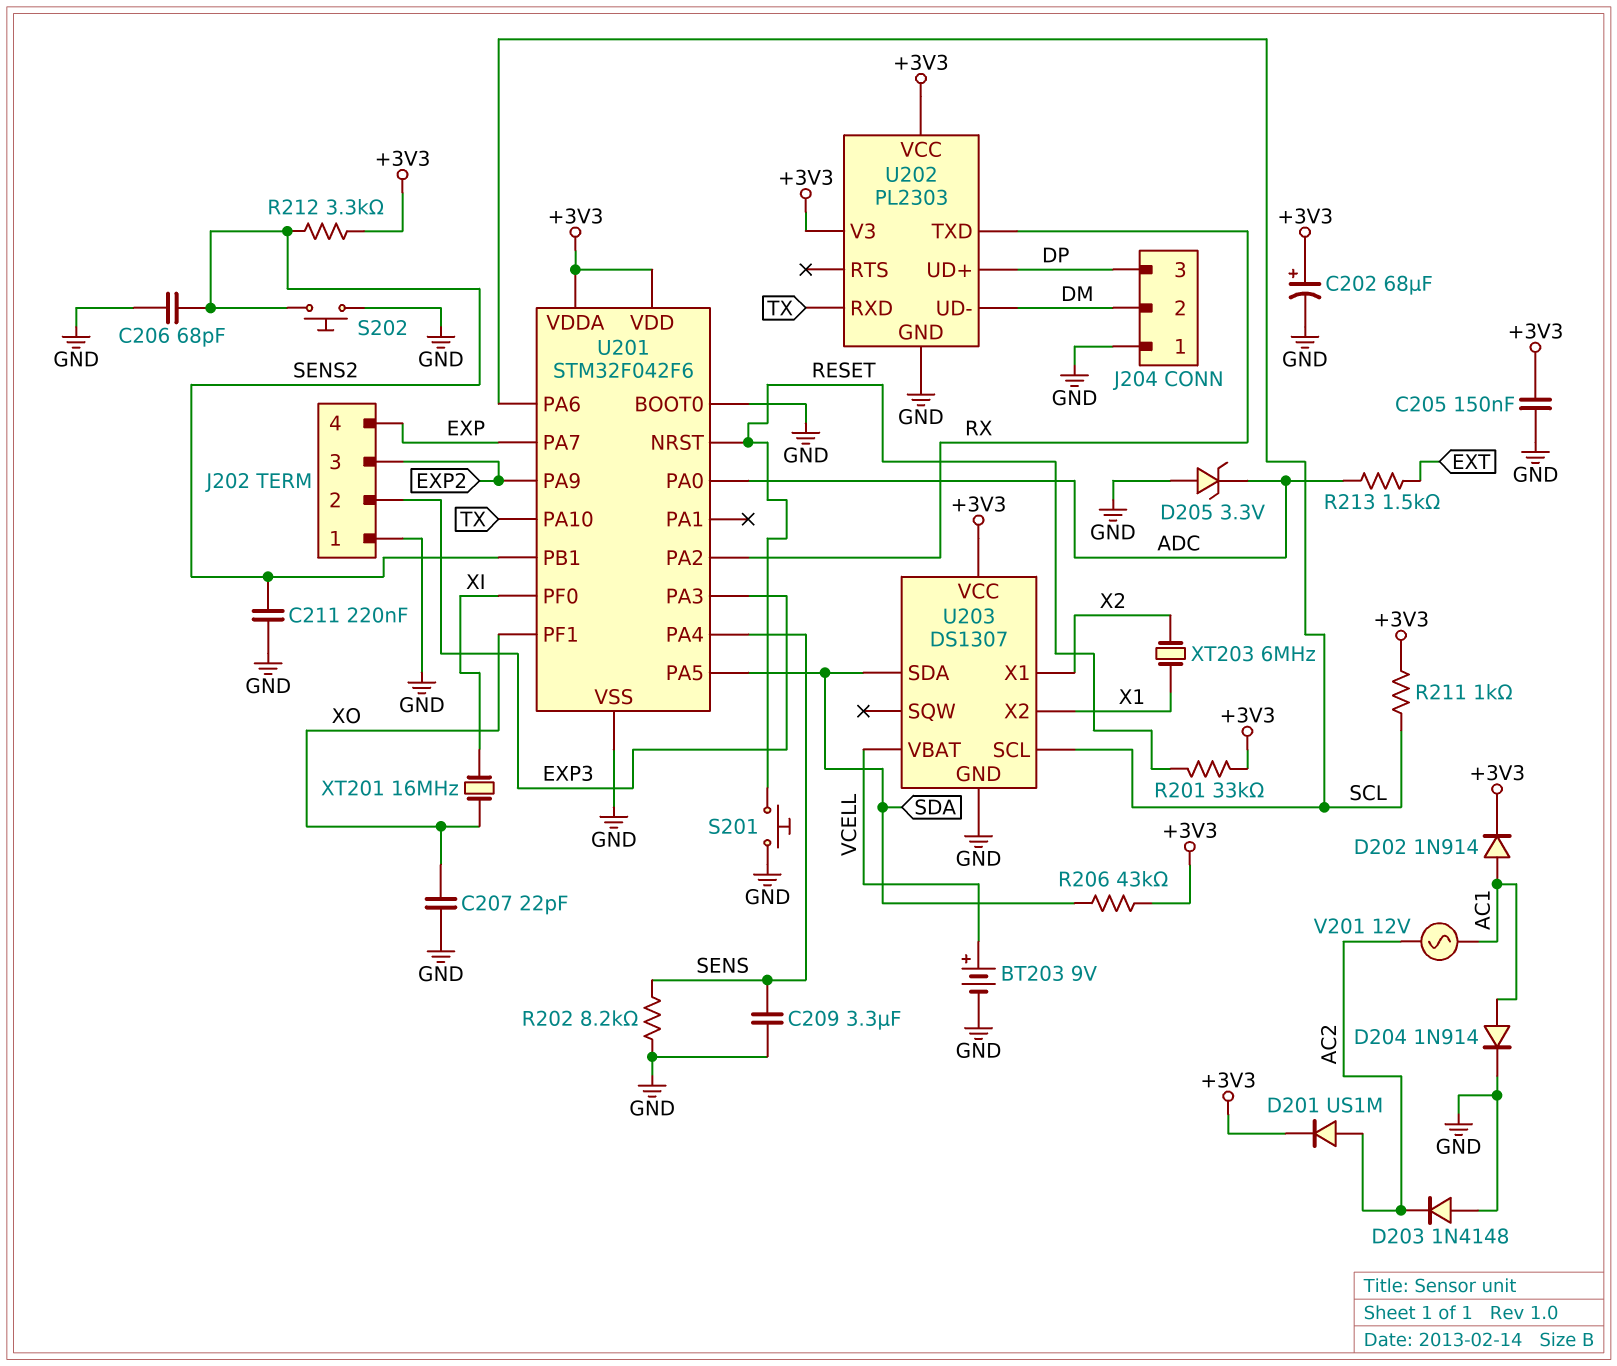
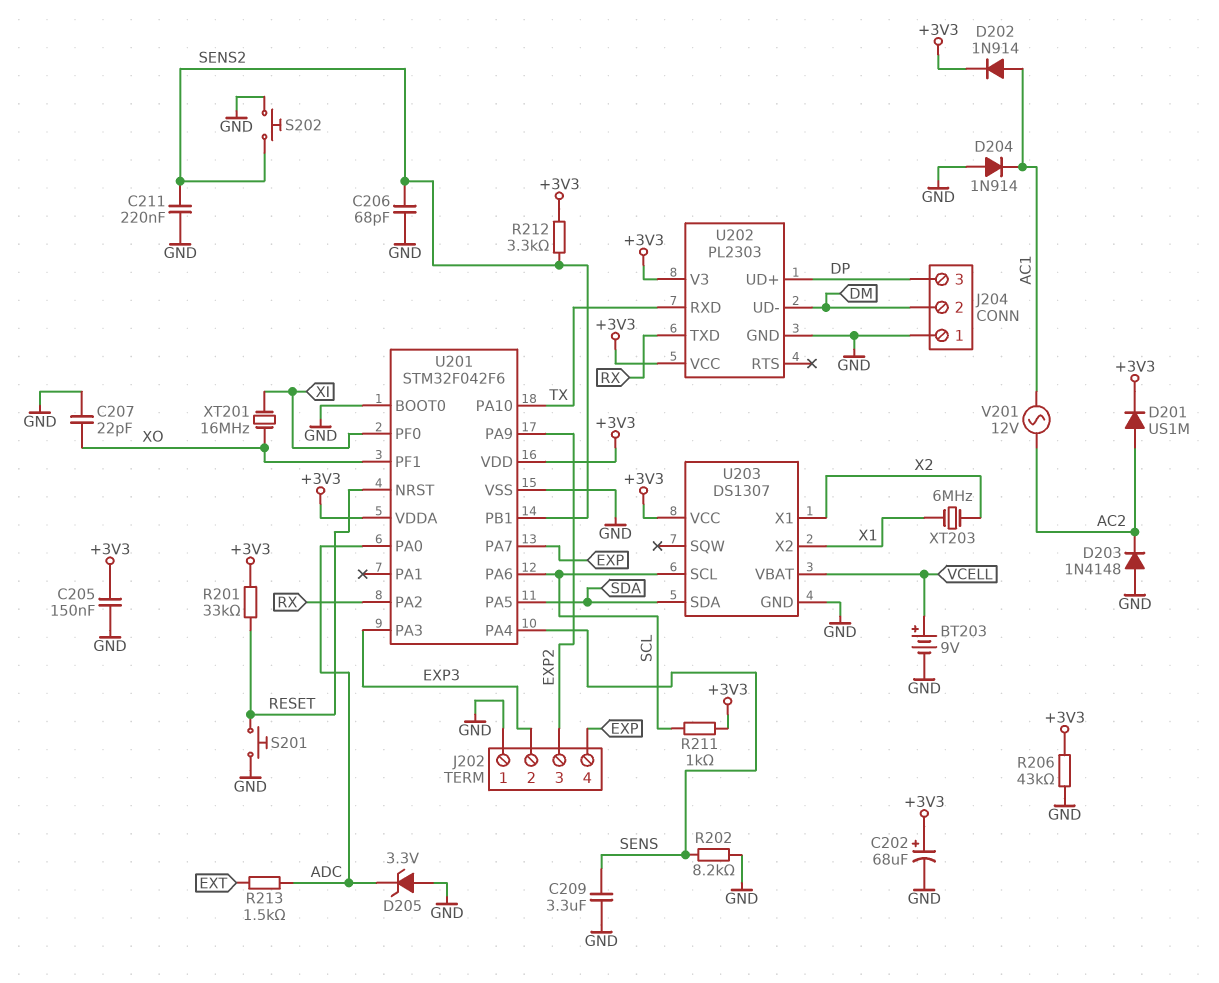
D204: diode 1N914 (A AC1, K GND) -> diode 1N914 (A GND, K AC1)
R206: 43k (+3V3, SDA) -> 43k (+3V3, GND)

